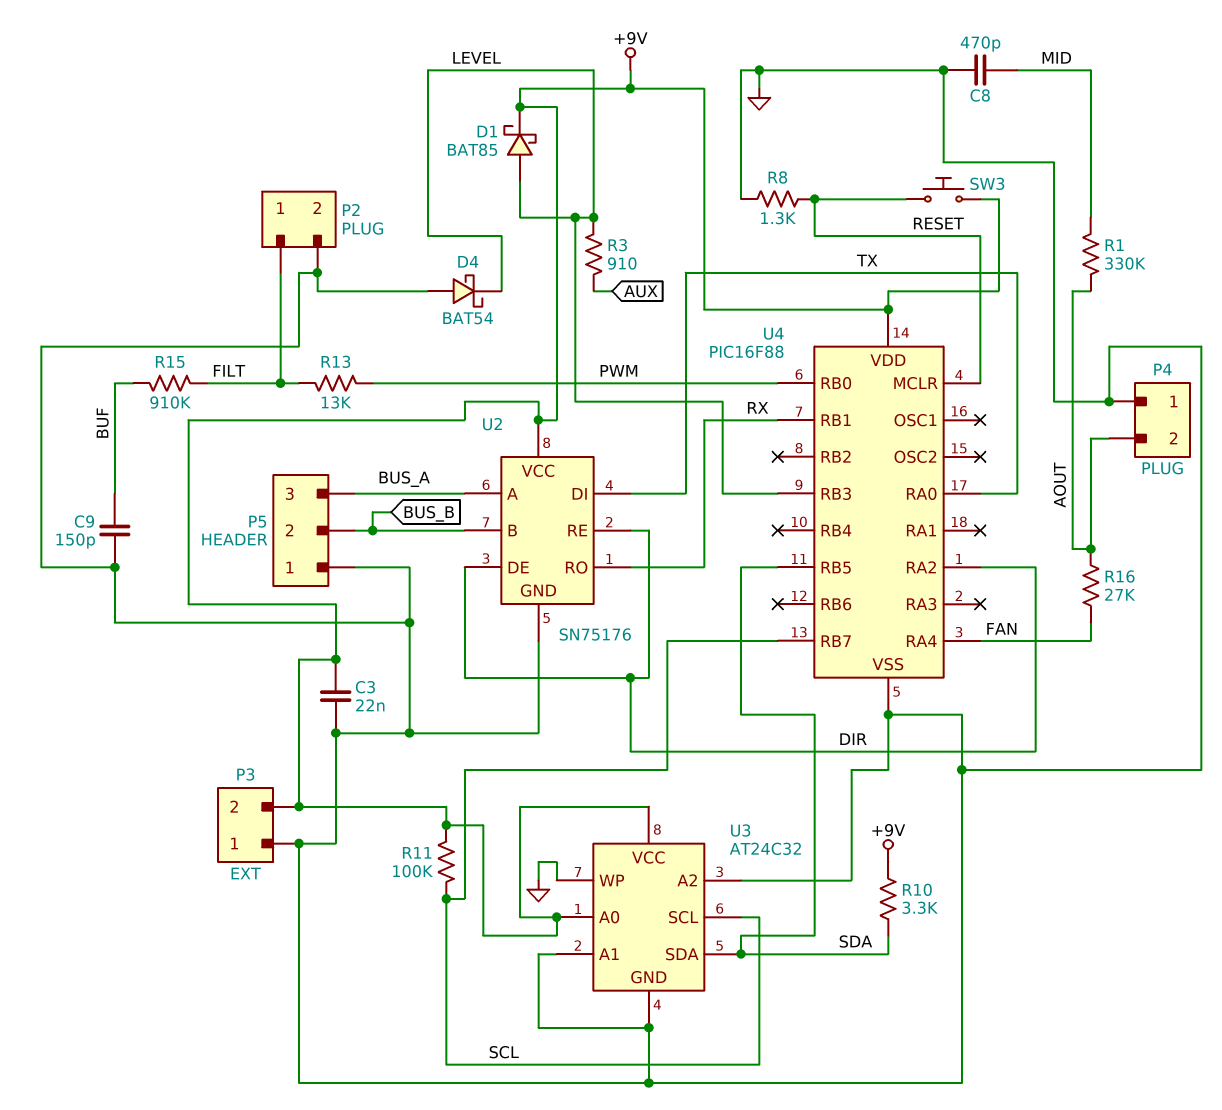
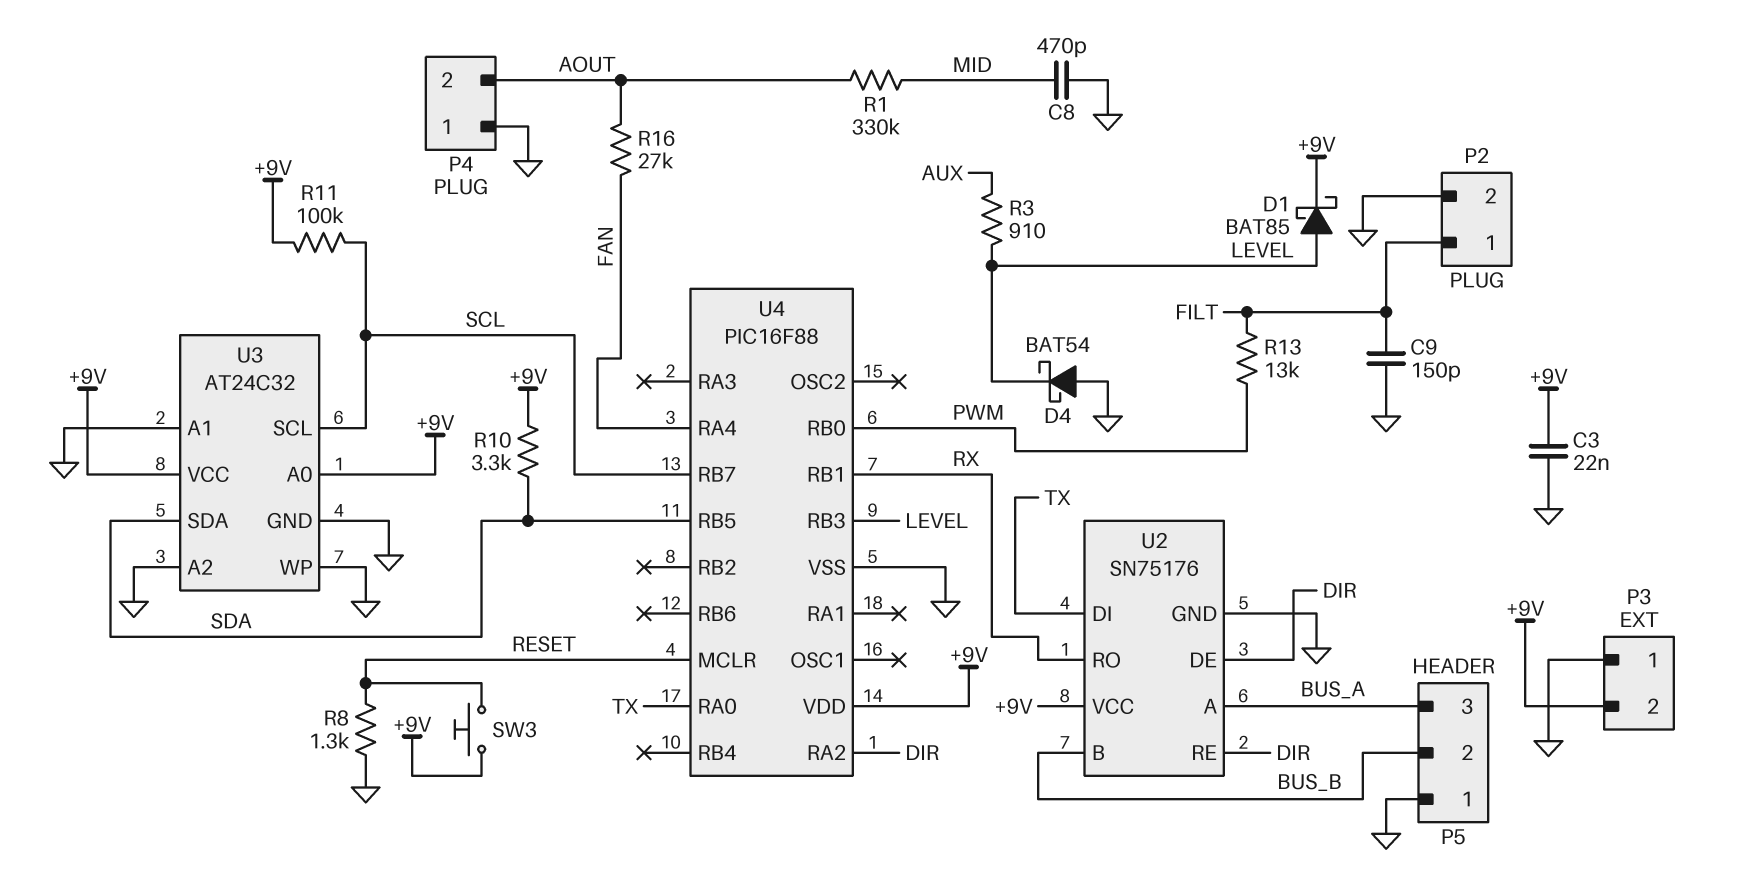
C9: 150pF (BUF, GND) -> 150pF (FILT, GND)
R15: 910k (BUF, FILT) -> none

